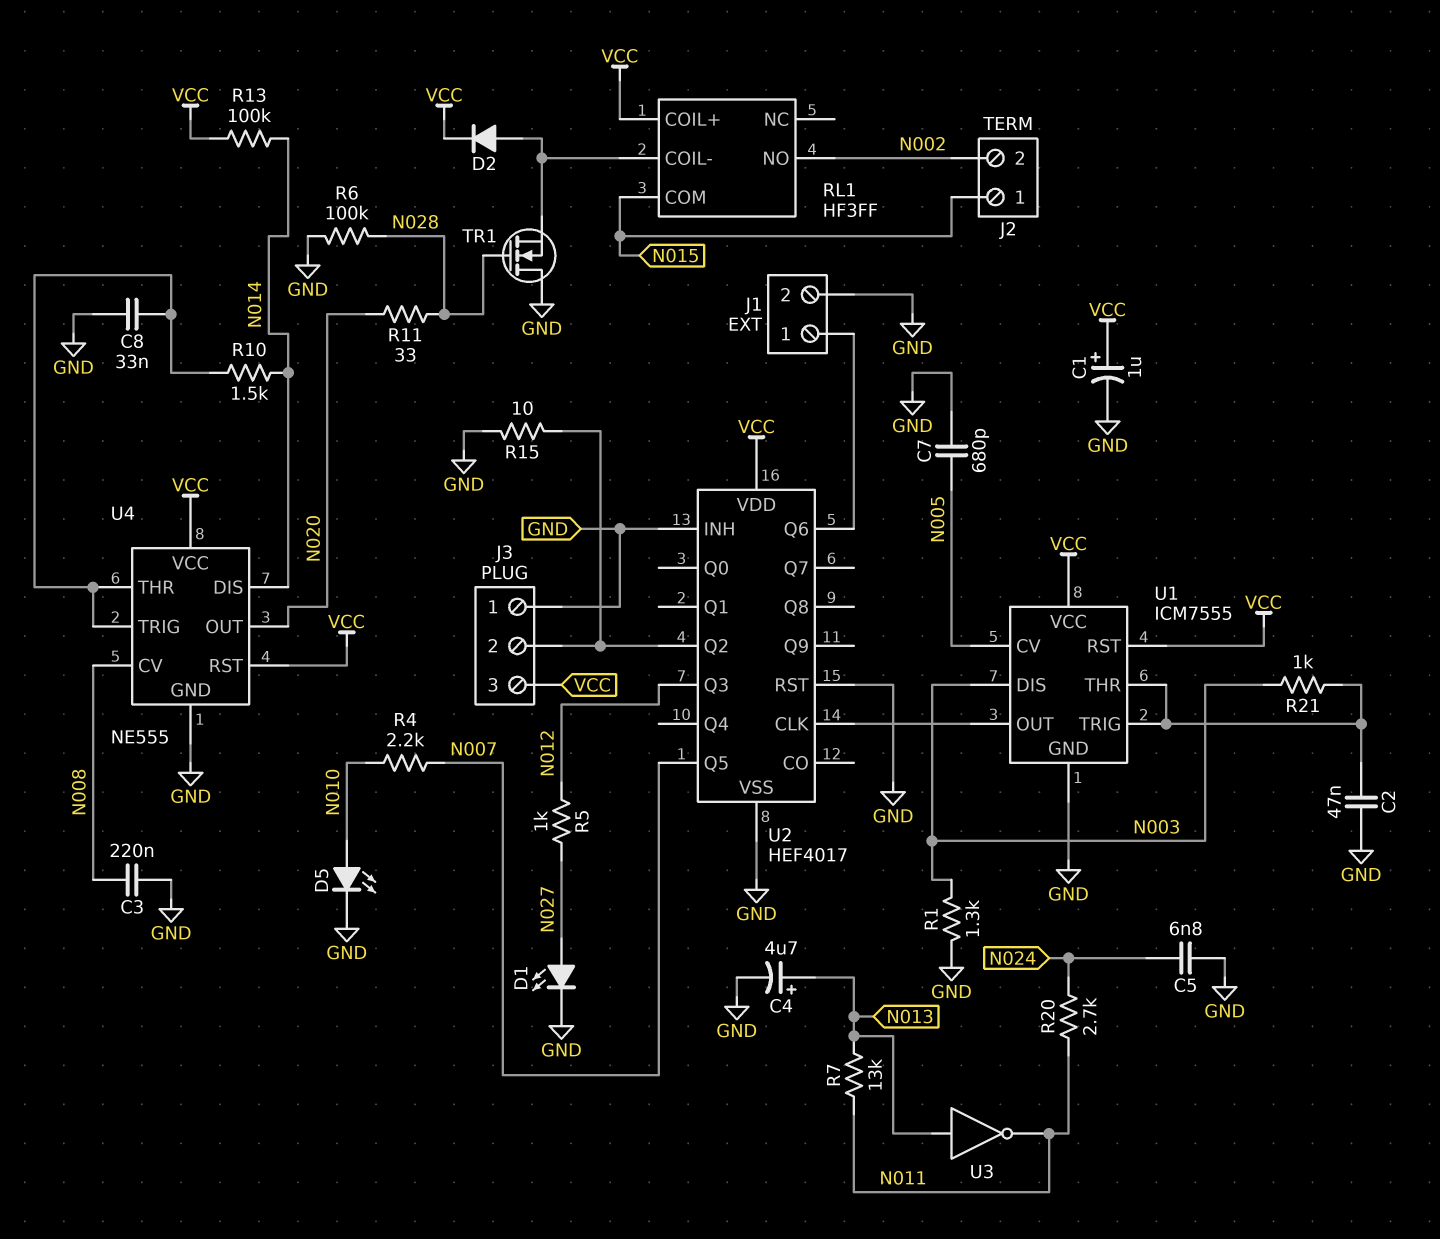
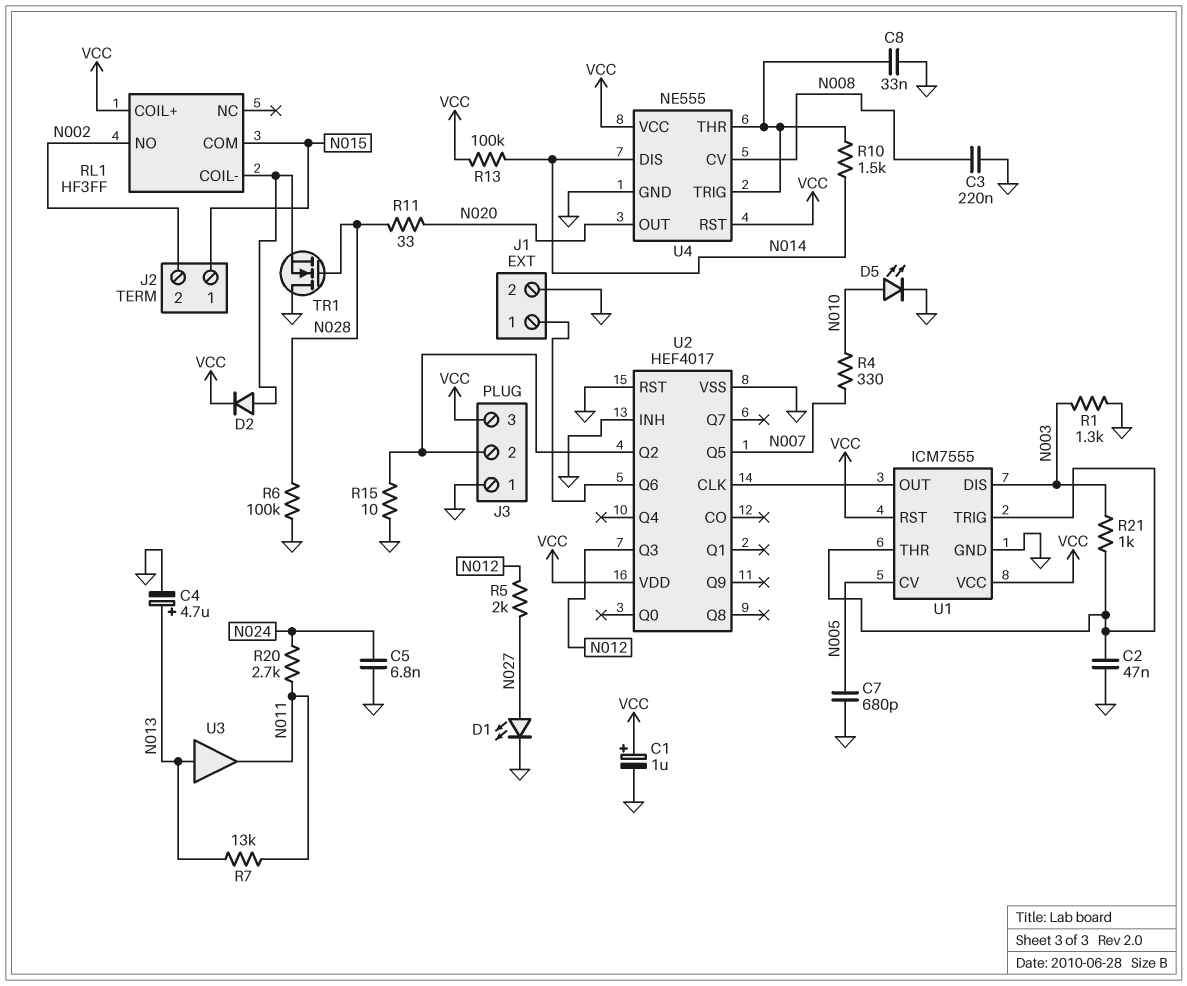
R4: 2.2k (N007, N010) -> 330 (N007, N010)
R5: 1k (N012, N027) -> 2k (N012, N027)
U3: NOT (in N013, out N011) -> buffer (in N013, out N011)

